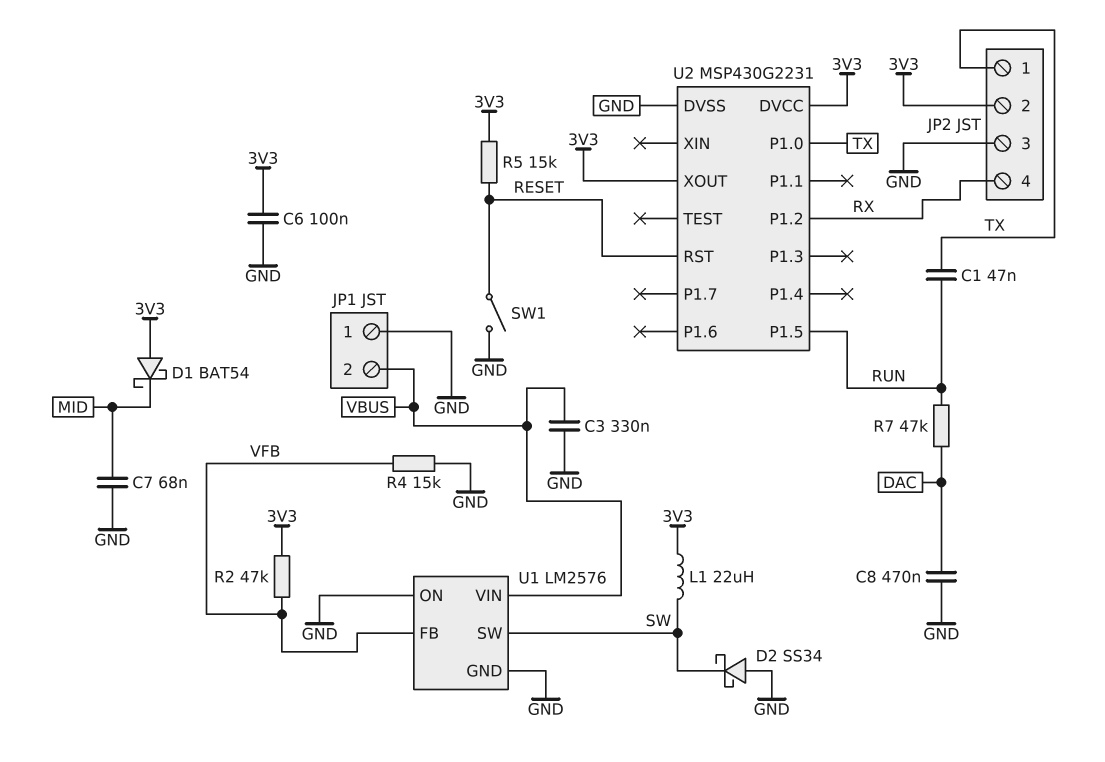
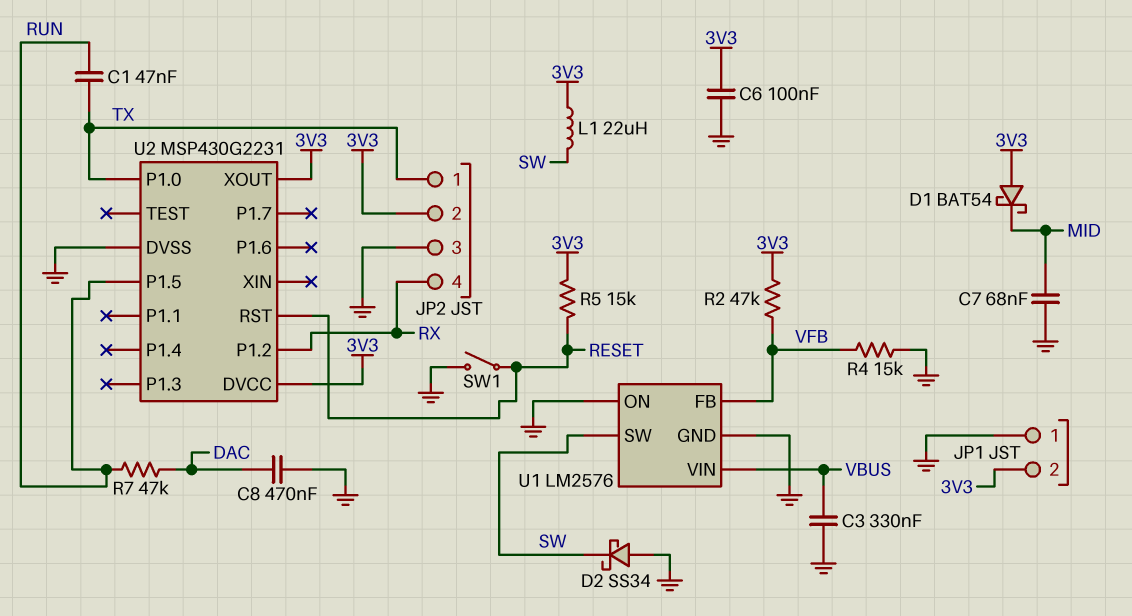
JP1 pin 2: VBUS -> 3V3

